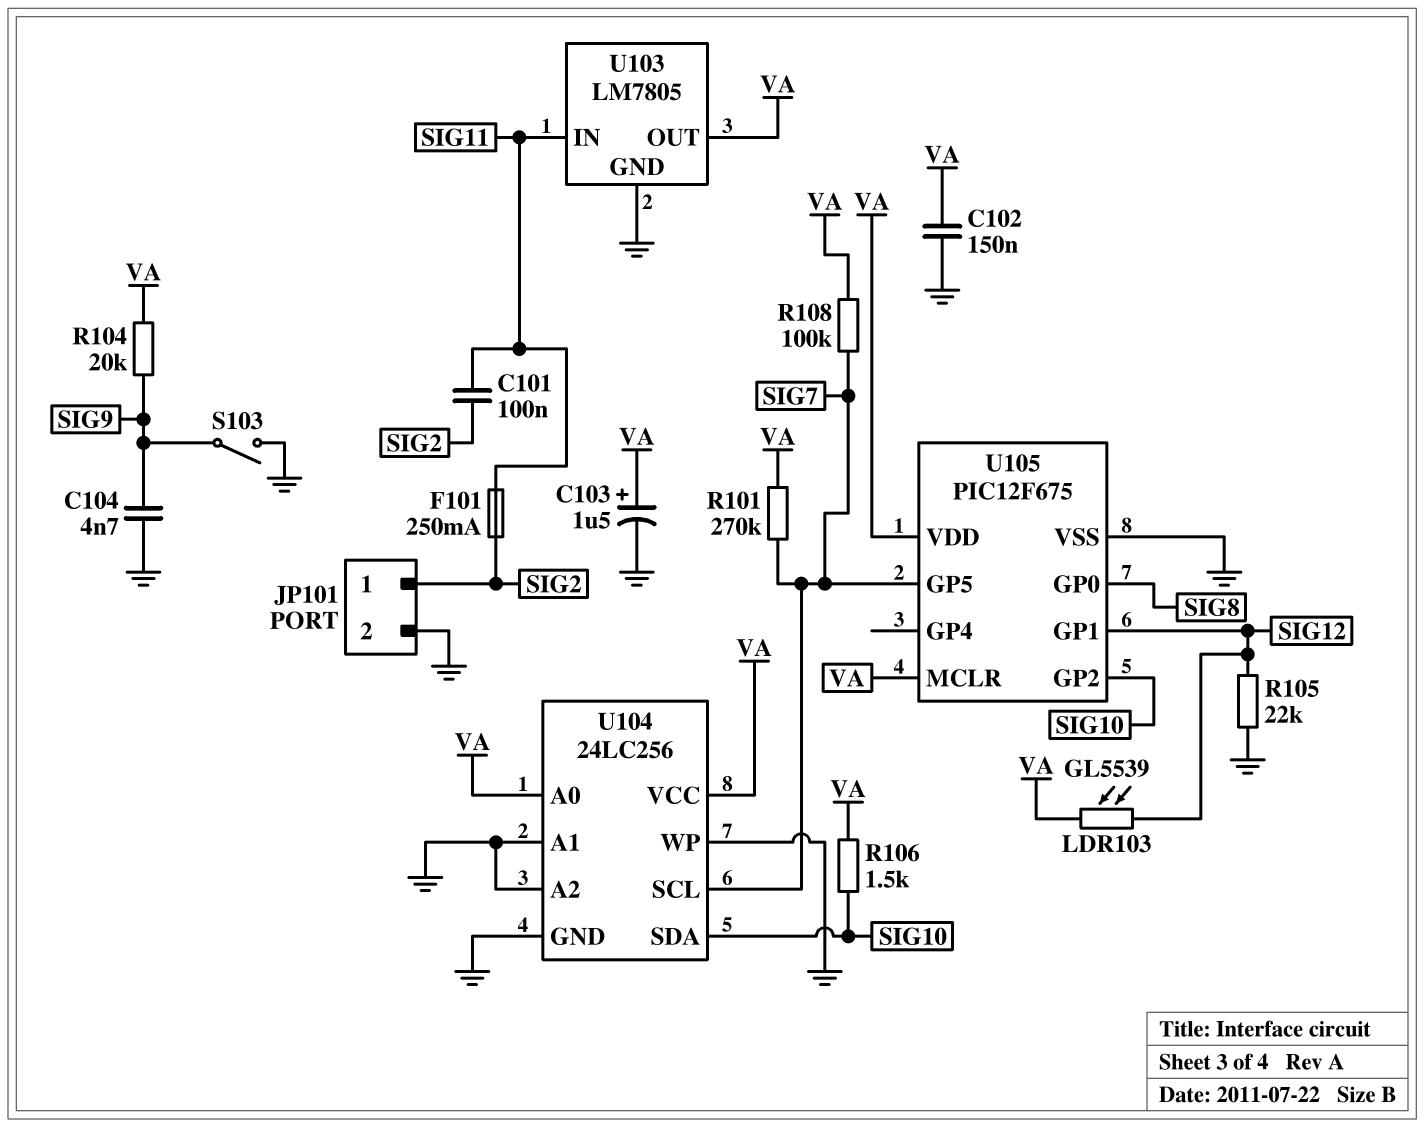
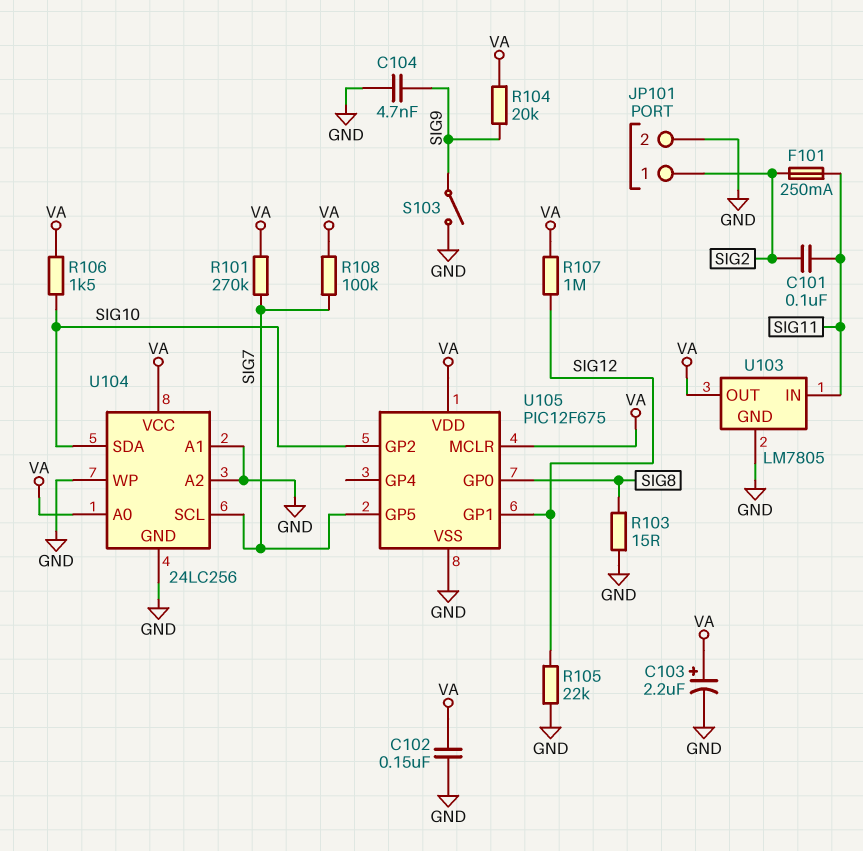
C103: 1.5uF (plus VA, minus GND) -> 2.2uF (plus VA, minus GND)
LDR103: GL5539 (SIG12, VA) -> none
R103: none -> 15 (GND, SIG8)
R107: none -> 1M (SIG12, VA)

